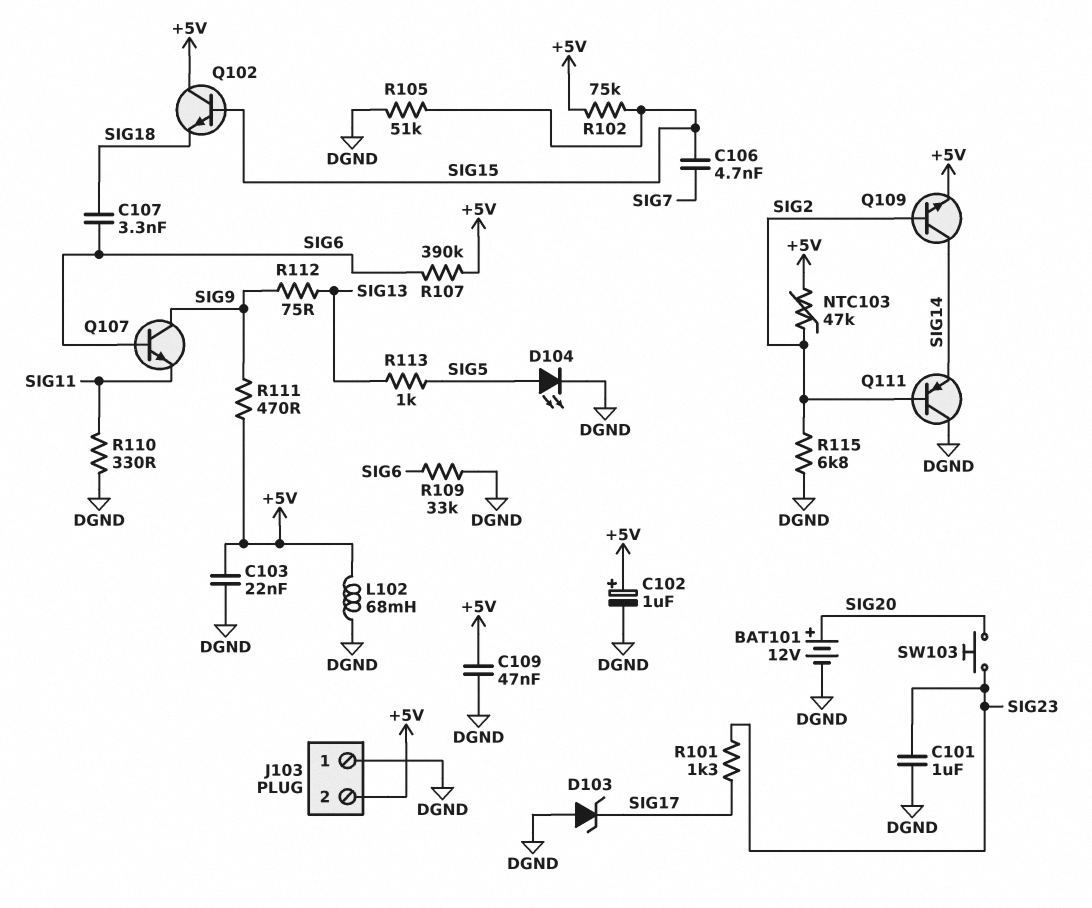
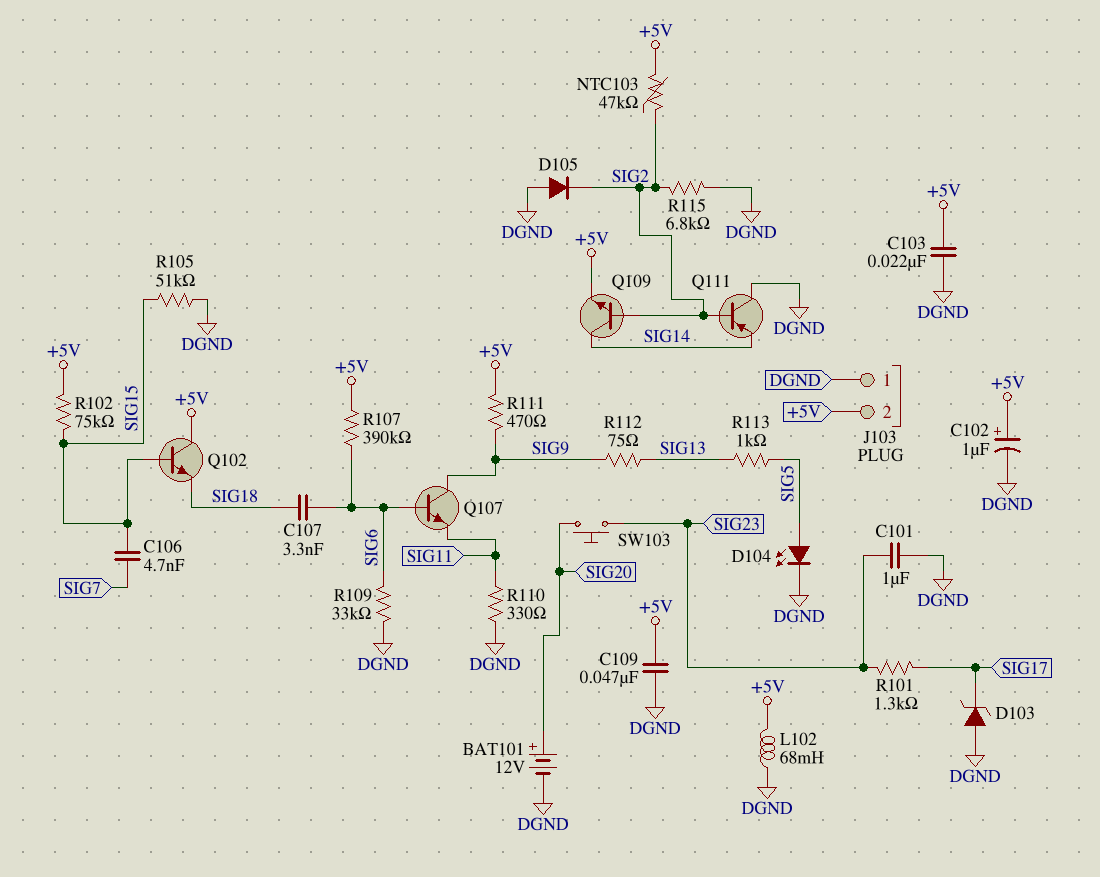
D105: none -> diode (A DGND, K SIG2)

